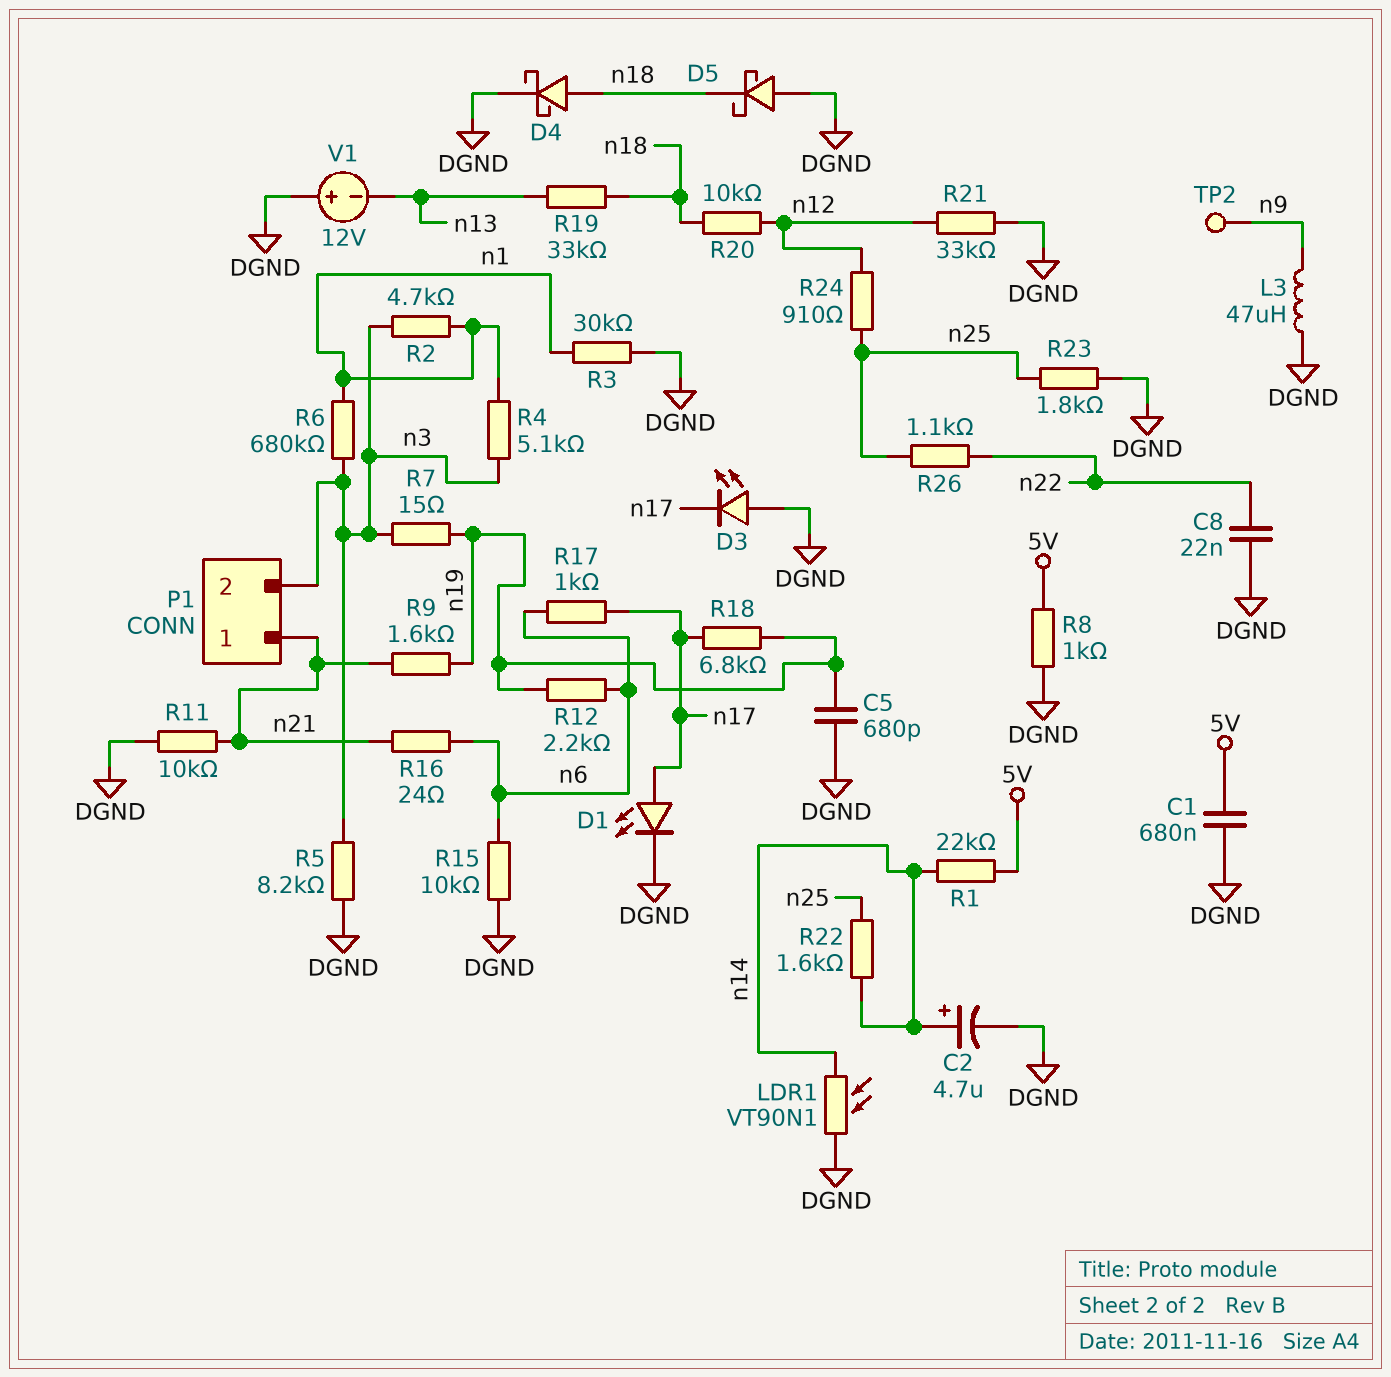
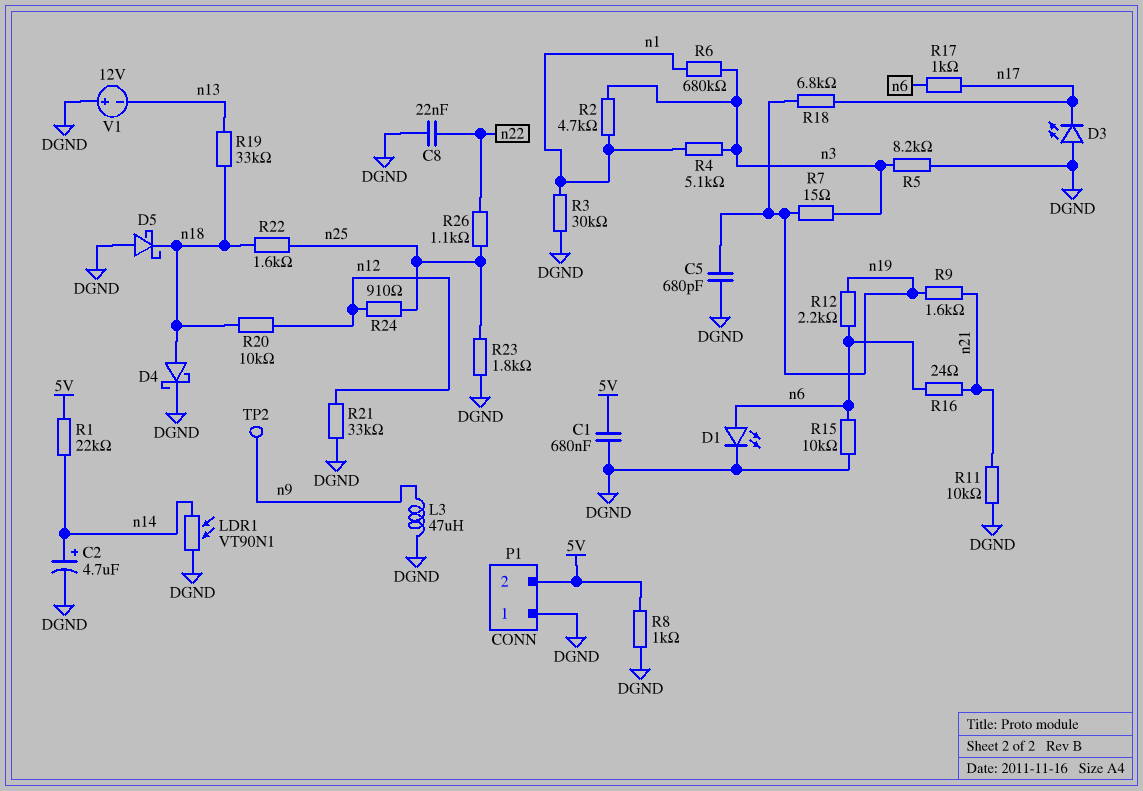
D1: LED (A n17, K DGND) -> LED (A n6, K DGND)
P1 pin 1: n21 -> DGND
P1 pin 2: n3 -> 5V
R22: 1.6k (n14, n25) -> 1.6k (n18, n25)

